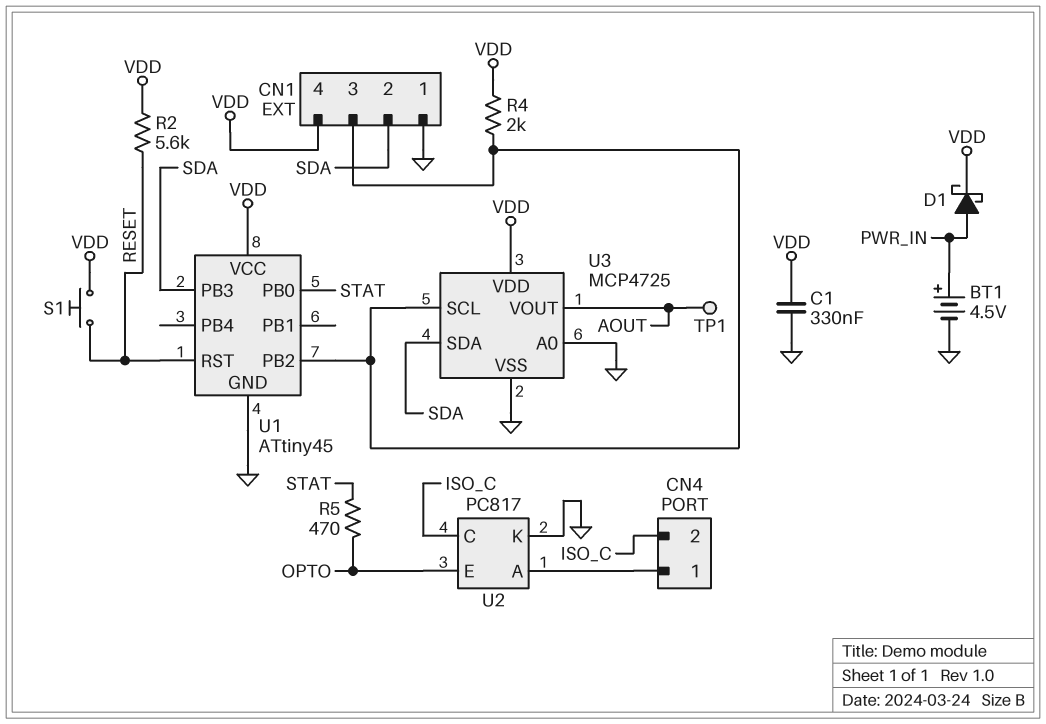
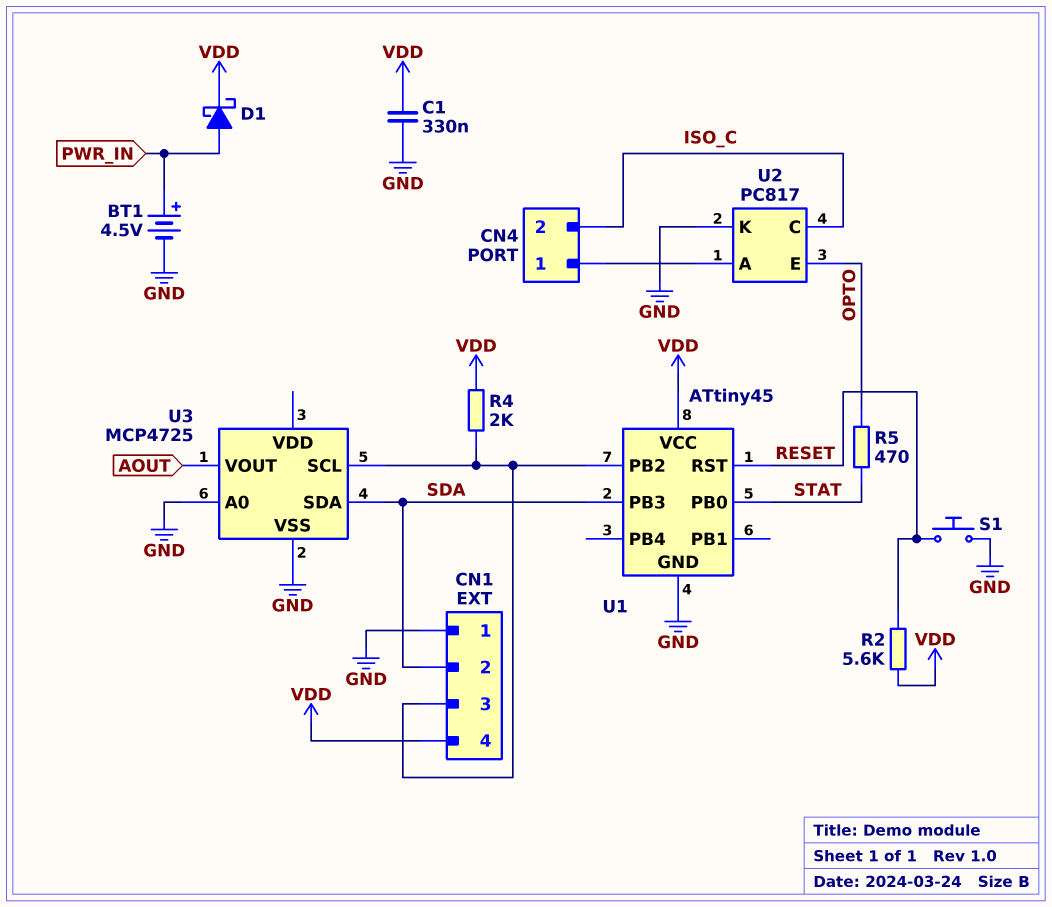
S1: button (RESET, VDD) -> button (GND, RESET)
TP1: test point (AOUT) -> none
U3 pin VDD: VDD -> none

